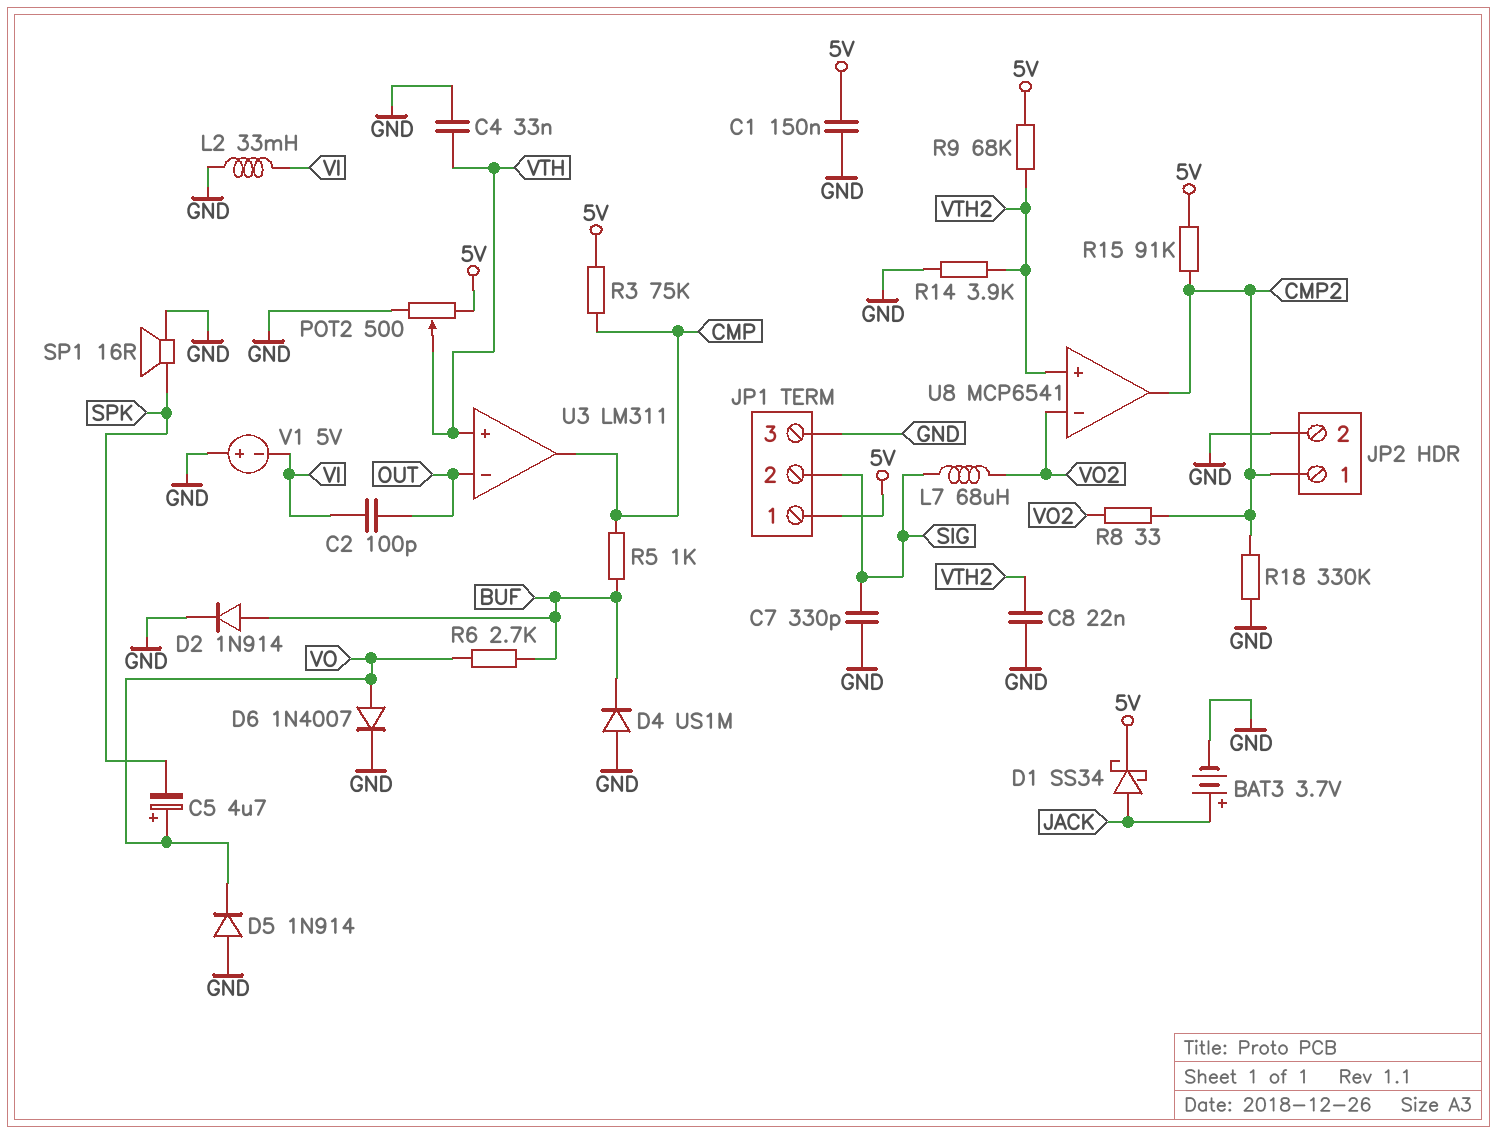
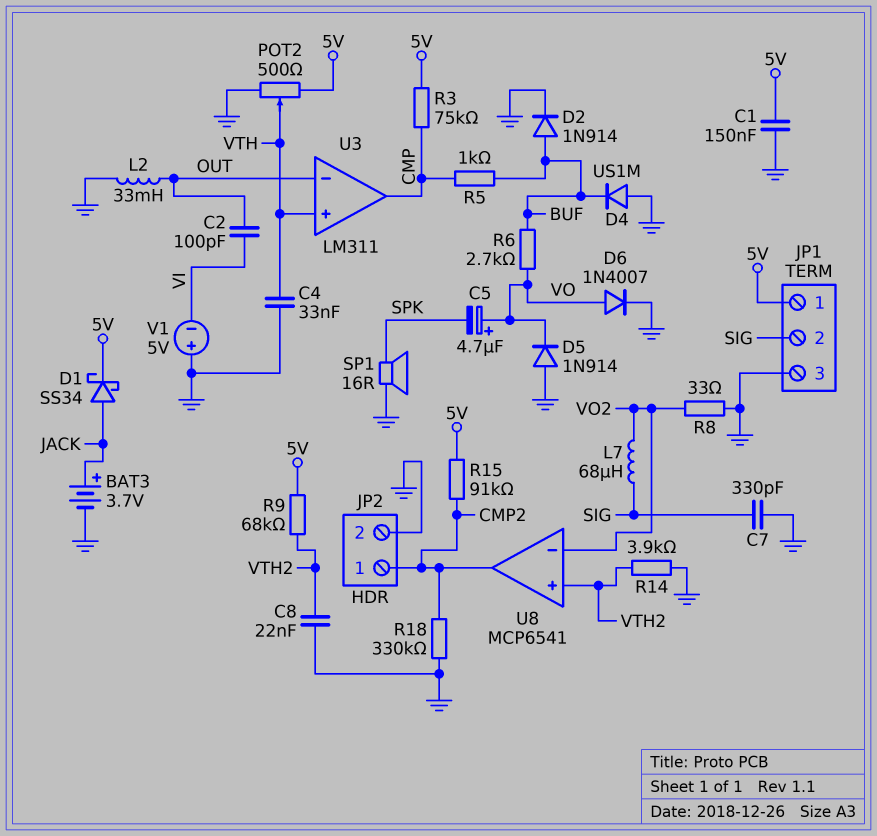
L2: 33mH (GND, VI) -> 33mH (GND, OUT)
R8: 33 (CMP2, VO2) -> 33 (GND, VO2)

